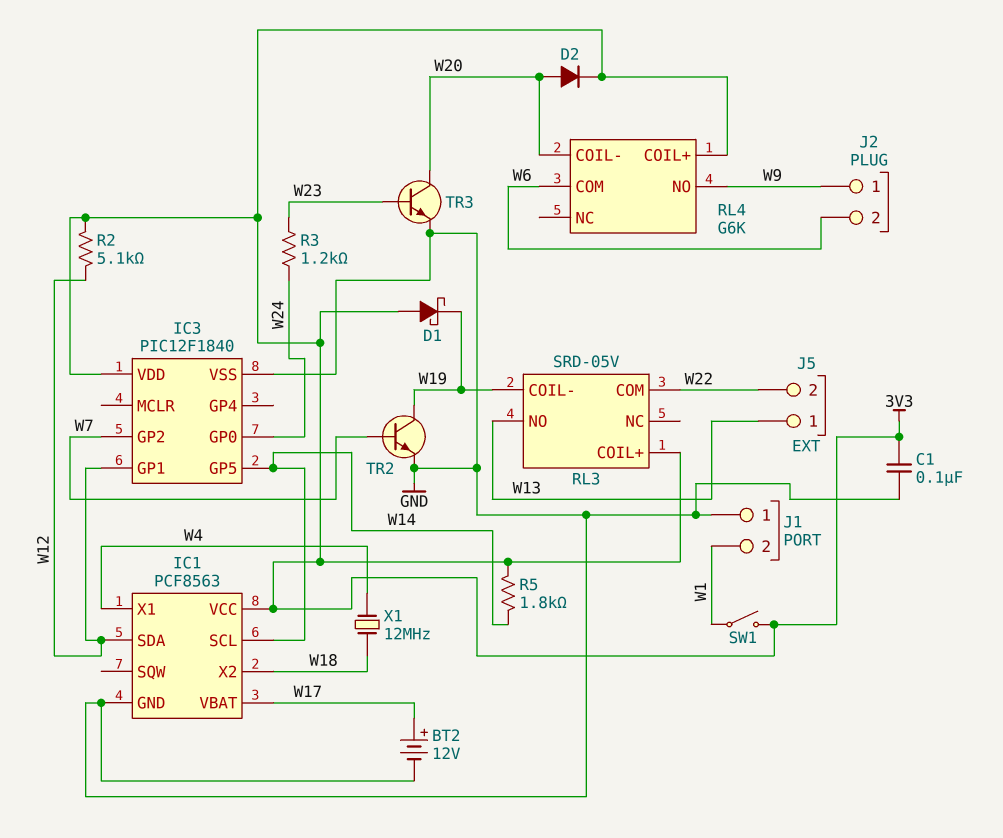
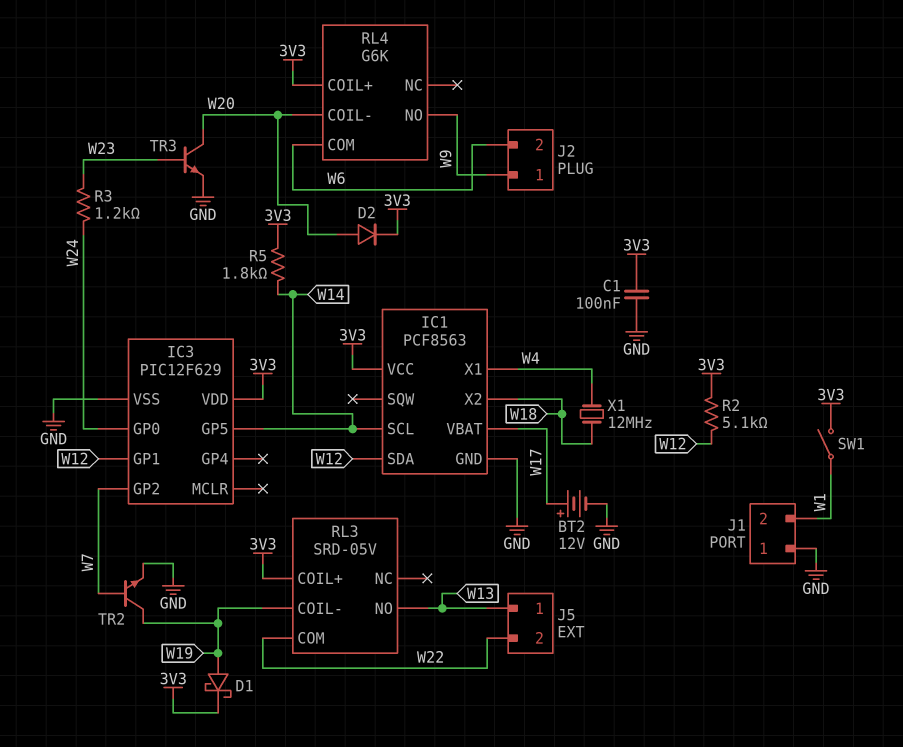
D1: schottky (A 3V3, K W19) -> schottky (A W19, K 3V3)
IC3: PIC12F1840 -> PIC12F629

